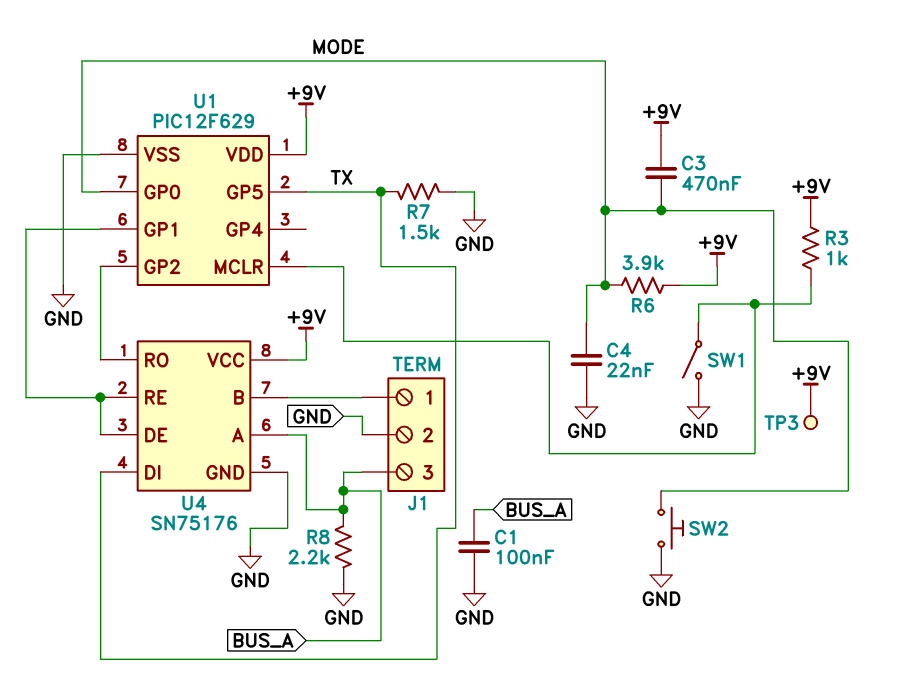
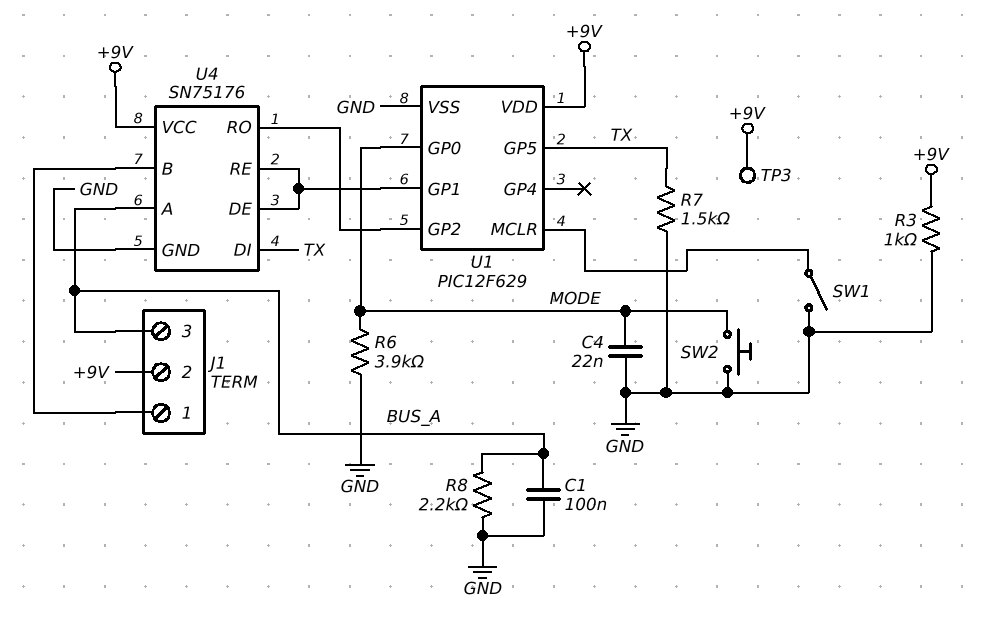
C3: 470nF (+9V, MODE) -> none
J1 pin 2: GND -> +9V
R3: 1k (+9V, U1/MCLR) -> 1k (+9V, GND)
R6: 3.9k (+9V, MODE) -> 3.9k (GND, MODE)

